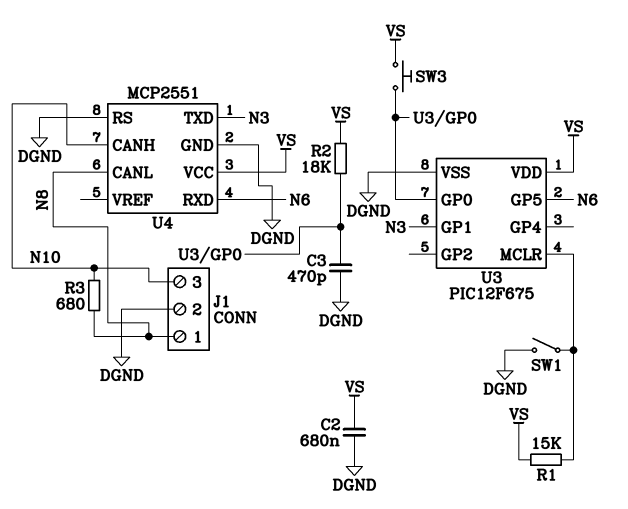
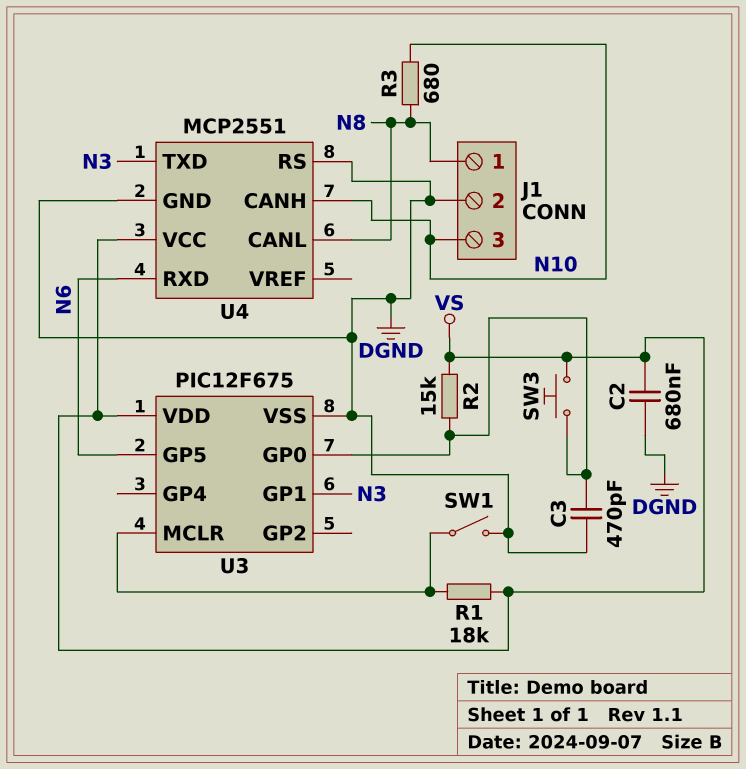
R1: 15k (U3/MCLR, VS) -> 18k (U3/MCLR, VS)
R2: 18k (U3/GP0, VS) -> 15k (U3/GP0, VS)

